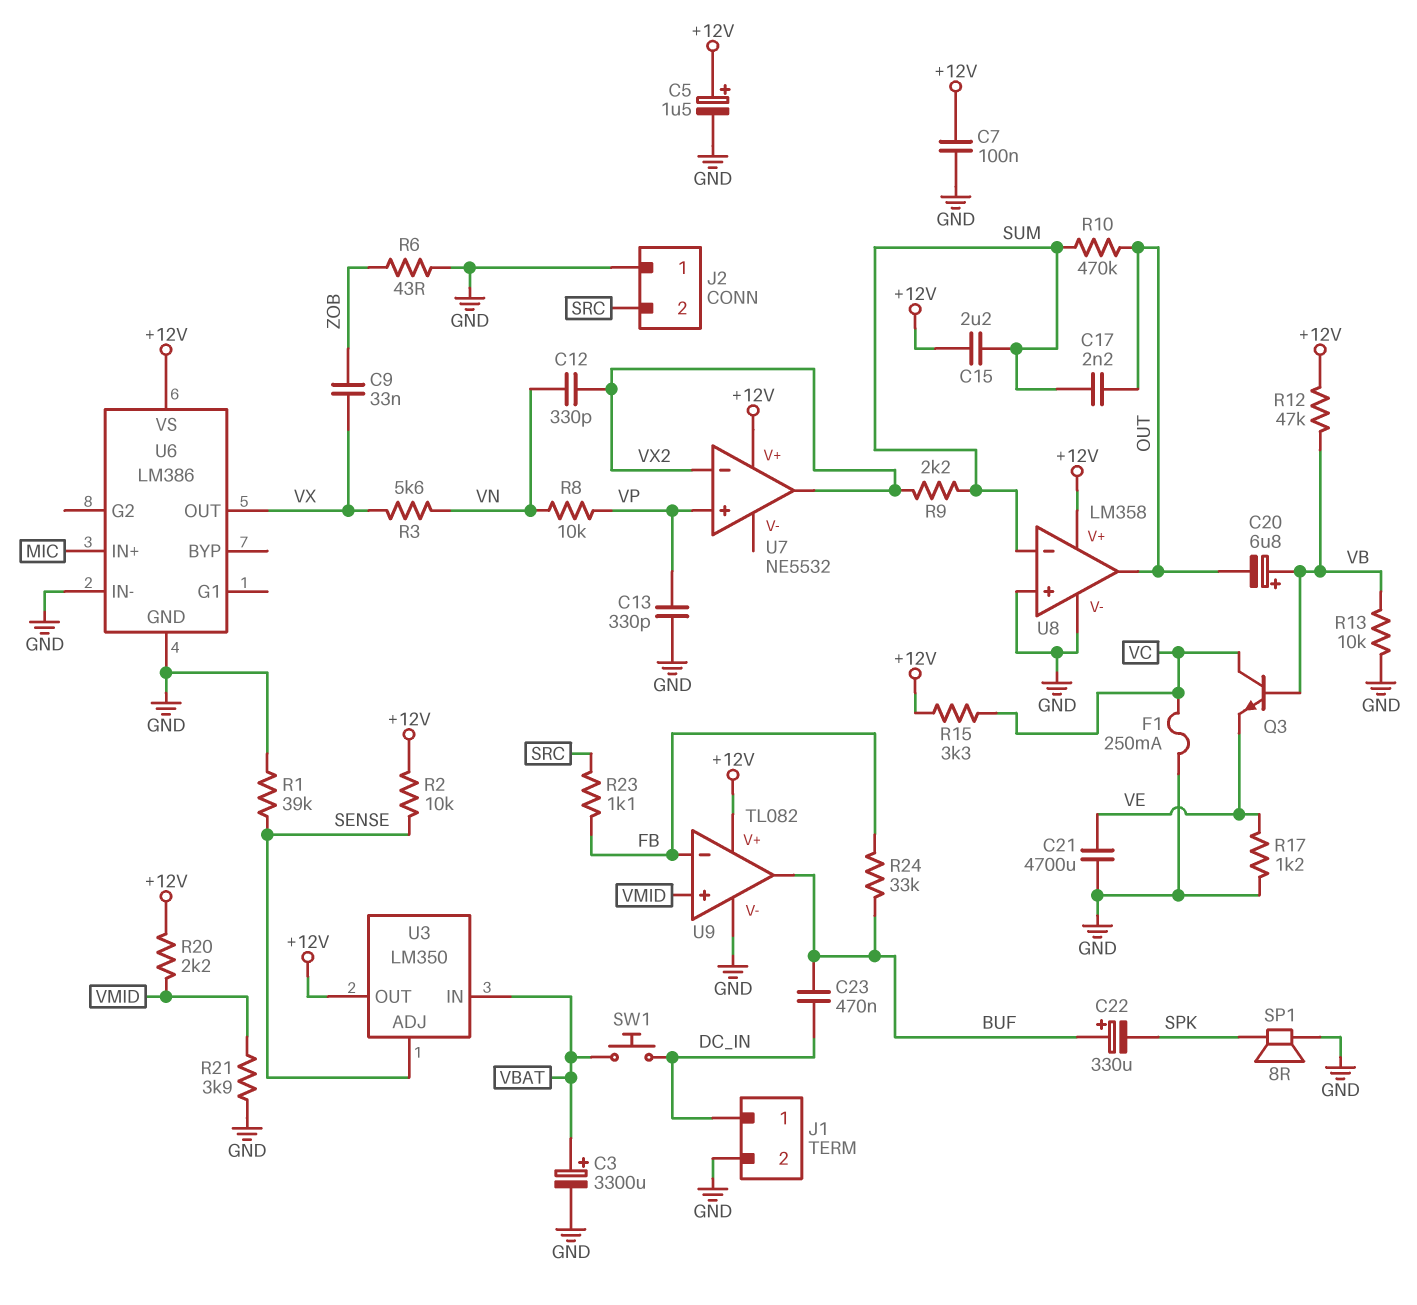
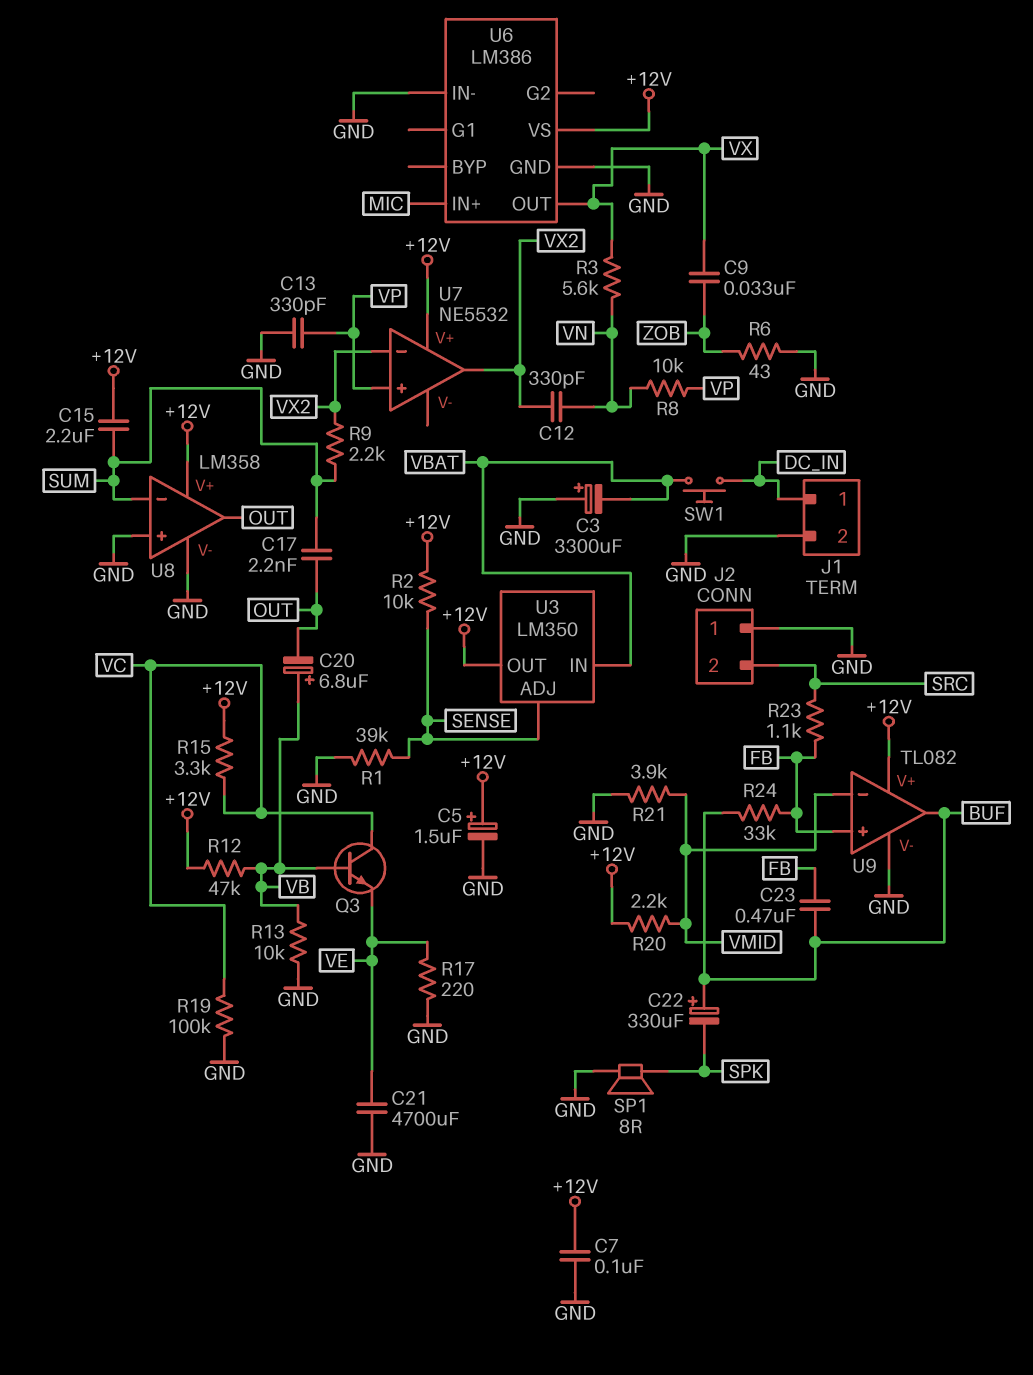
C3: 3300uF (plus VBAT, minus GND) -> 3300uF (plus GND, minus VBAT)
C23: 470nF (BUF, DC_IN) -> 470nF (BUF, FB)
F1: 250mA (GND, VC) -> none
R10: 470k (OUT, SUM) -> none
R17: 1.2k (GND, VE) -> 220 (GND, VE)
R19: none -> 100k (GND, VC)
U9 pin in+: VMID -> FB
U9 pin in-: FB -> VMID

